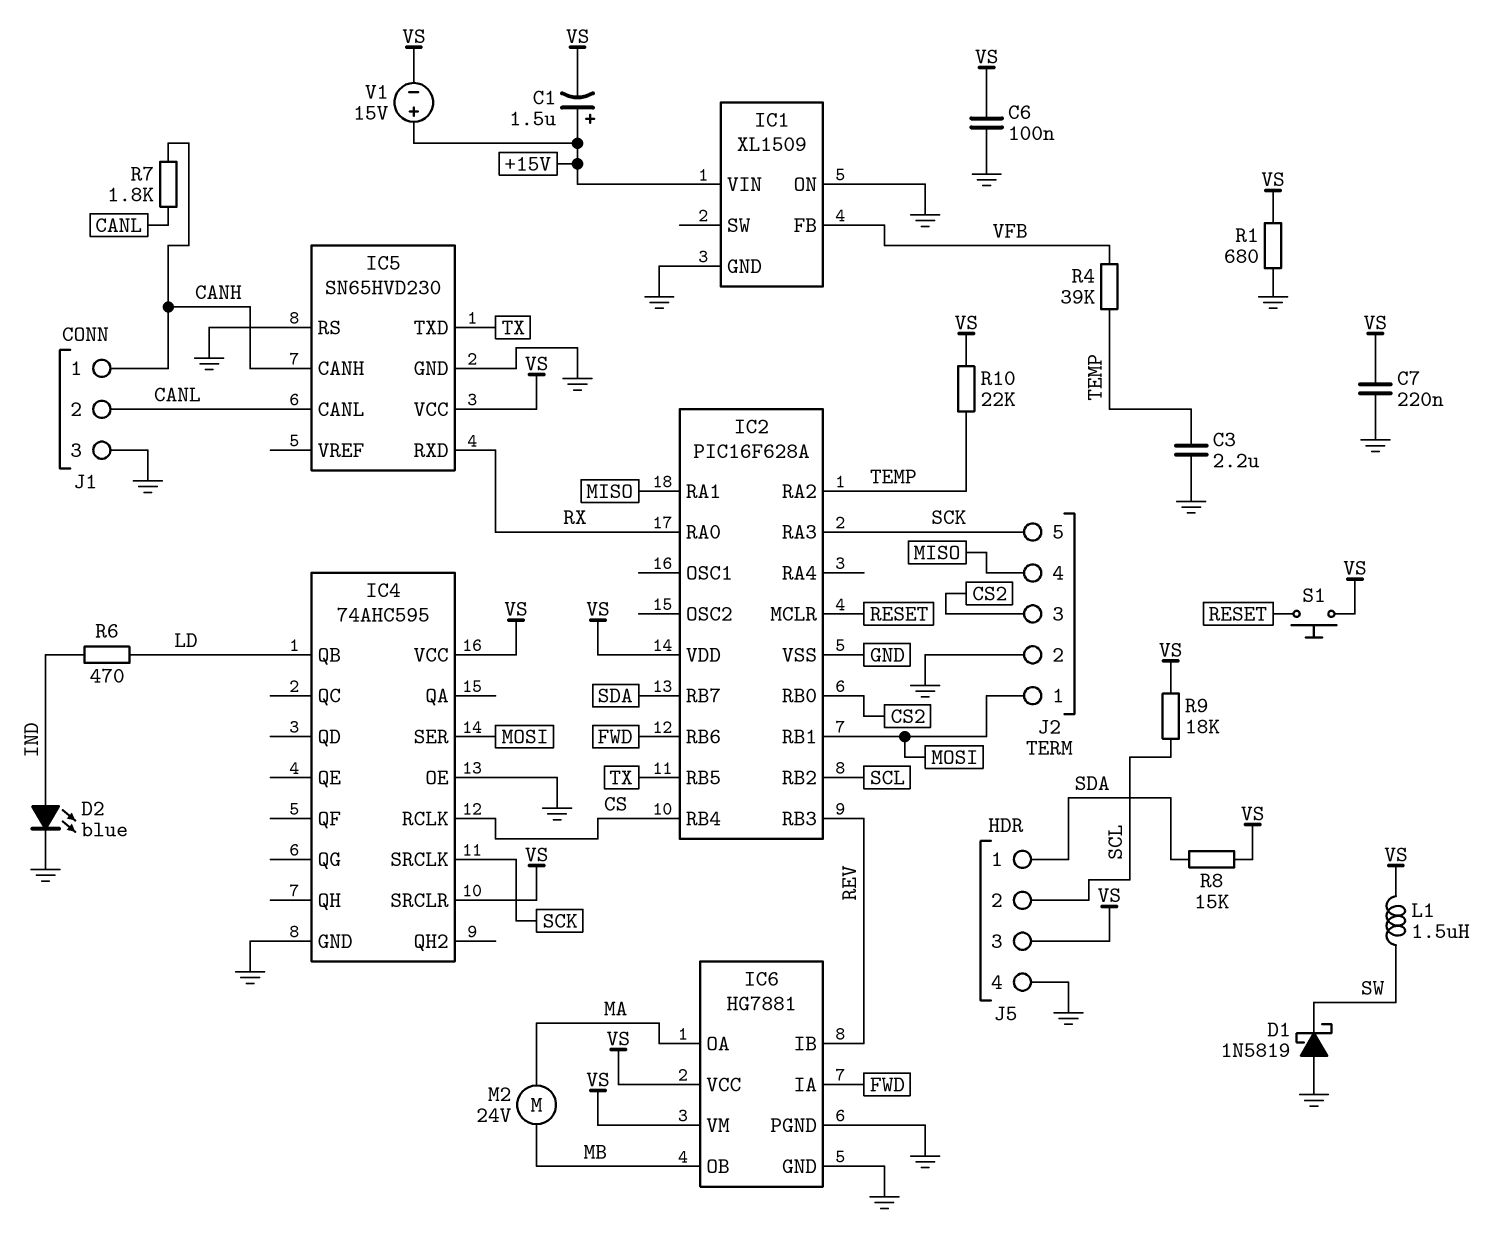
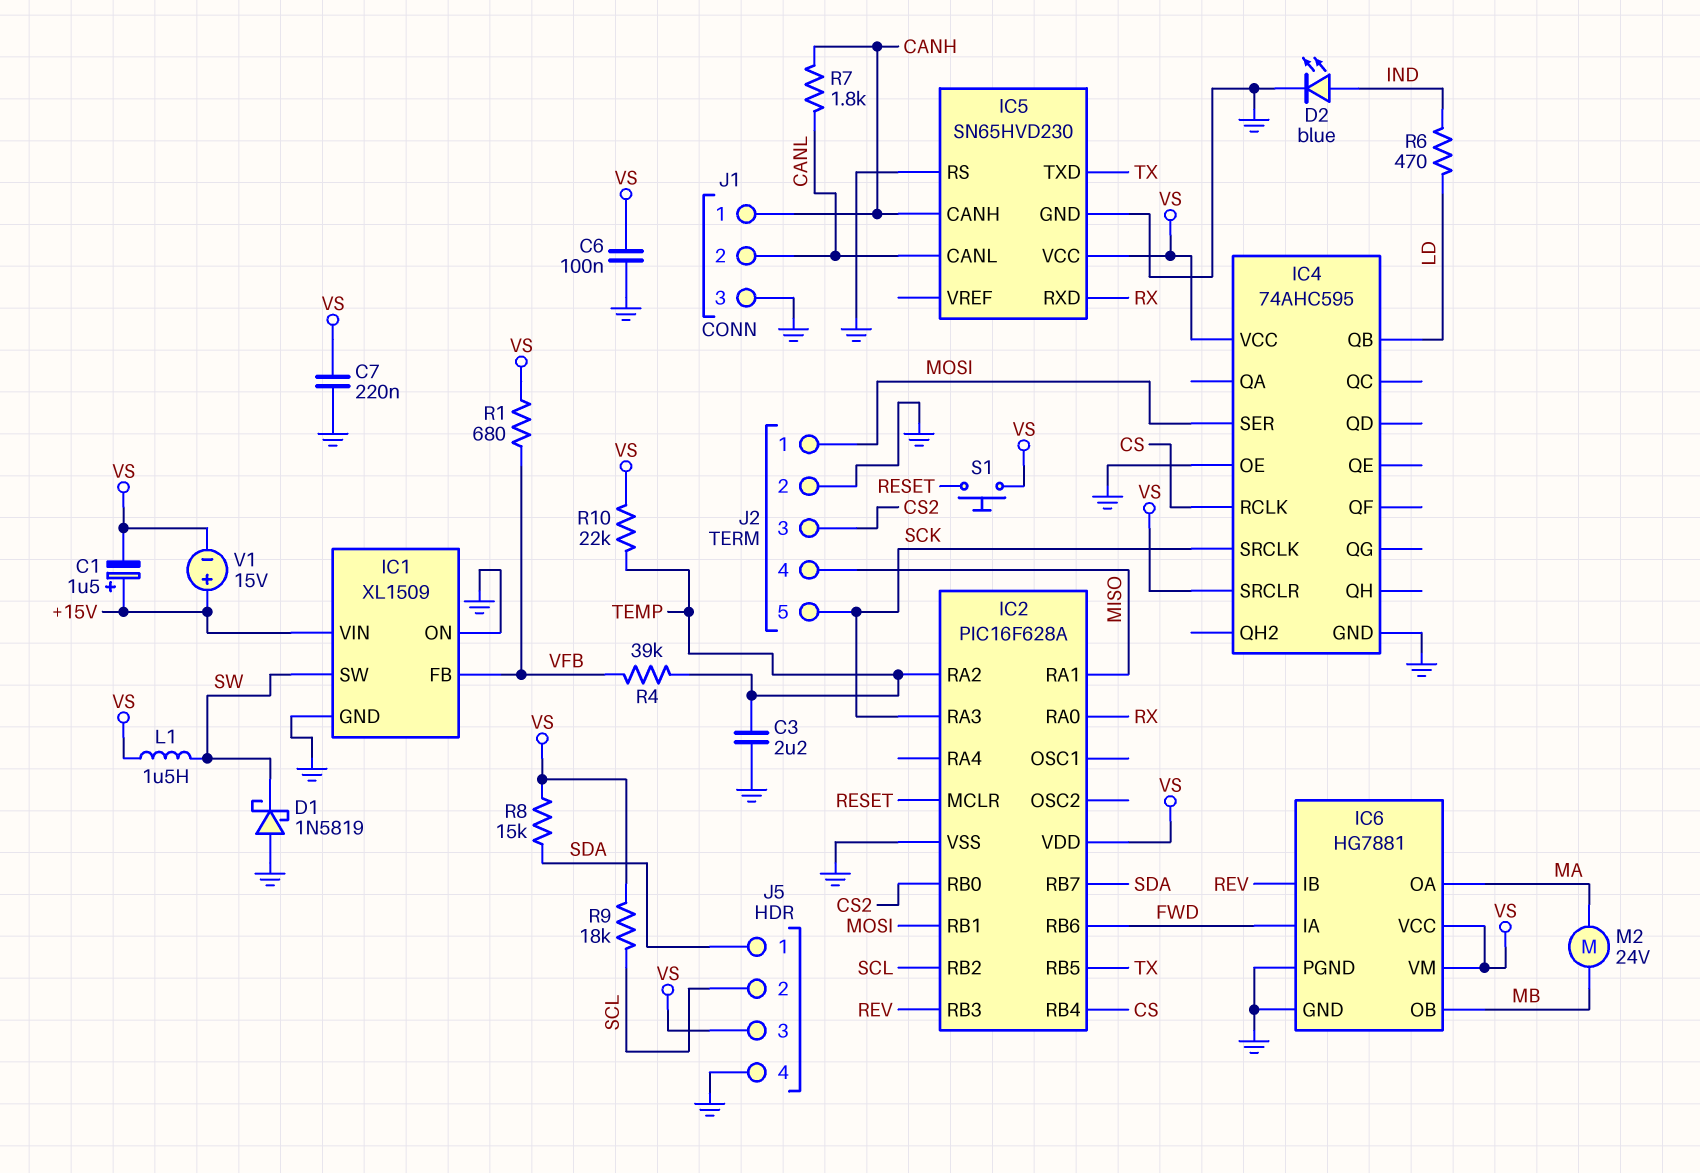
IC1 pin SW: none -> SW
R1: 680 (GND, VS) -> 680 (VFB, VS)

